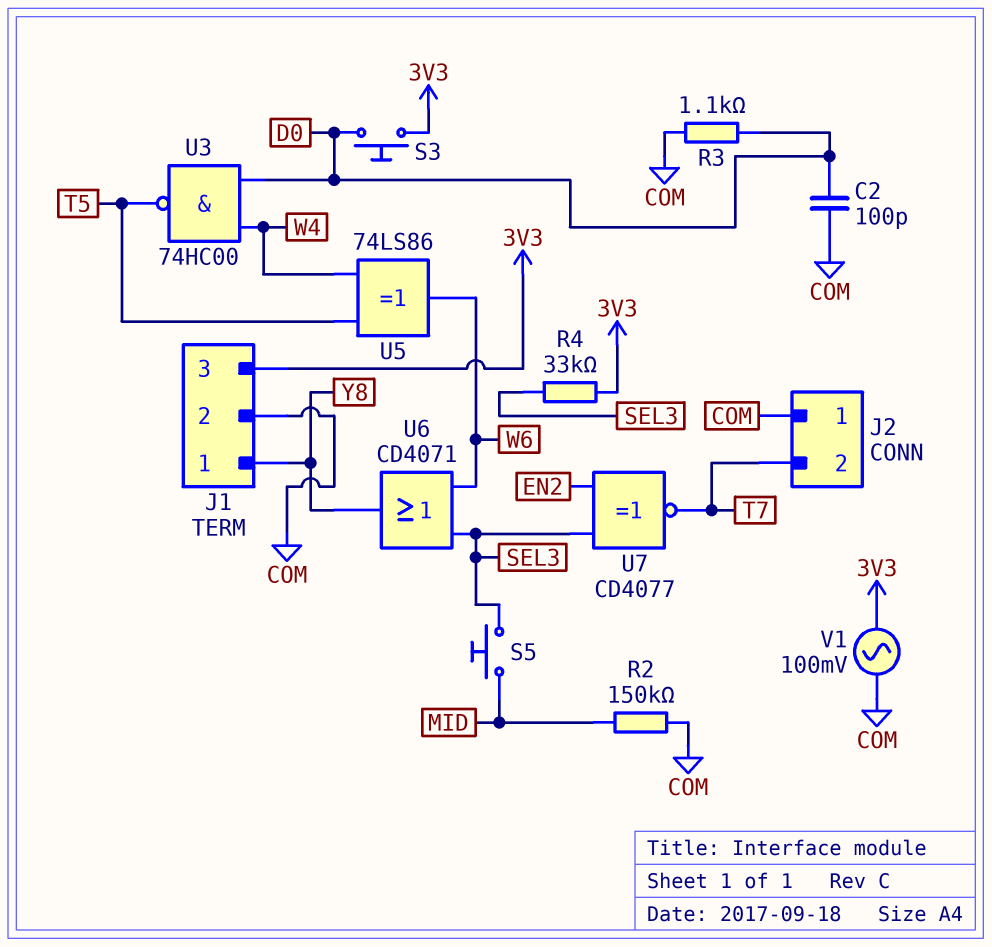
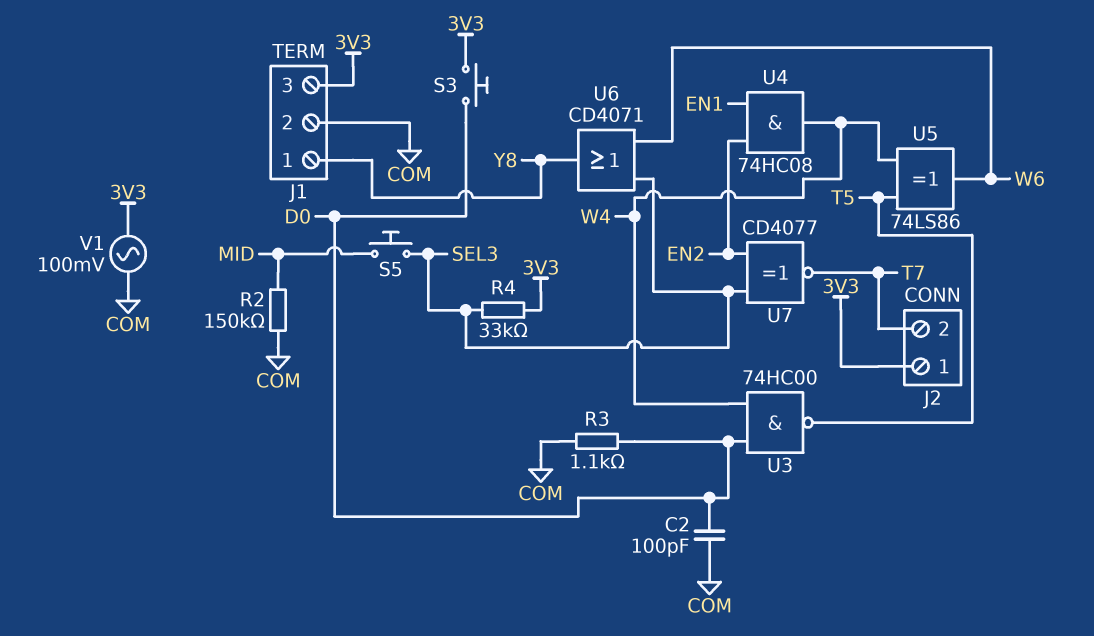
J2 pin 1: COM -> 3V3
U4: none -> AND 74HC08 (in EN1, in EN2, out W4)

